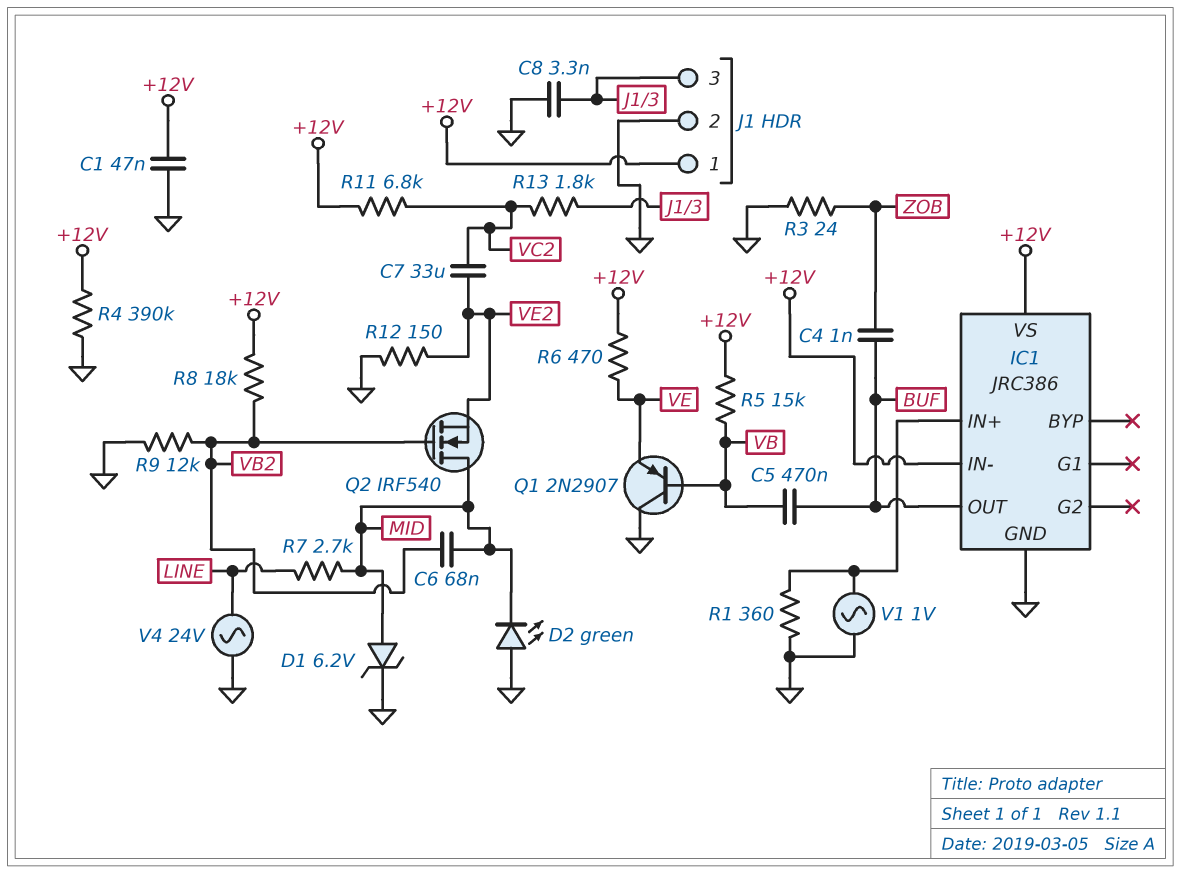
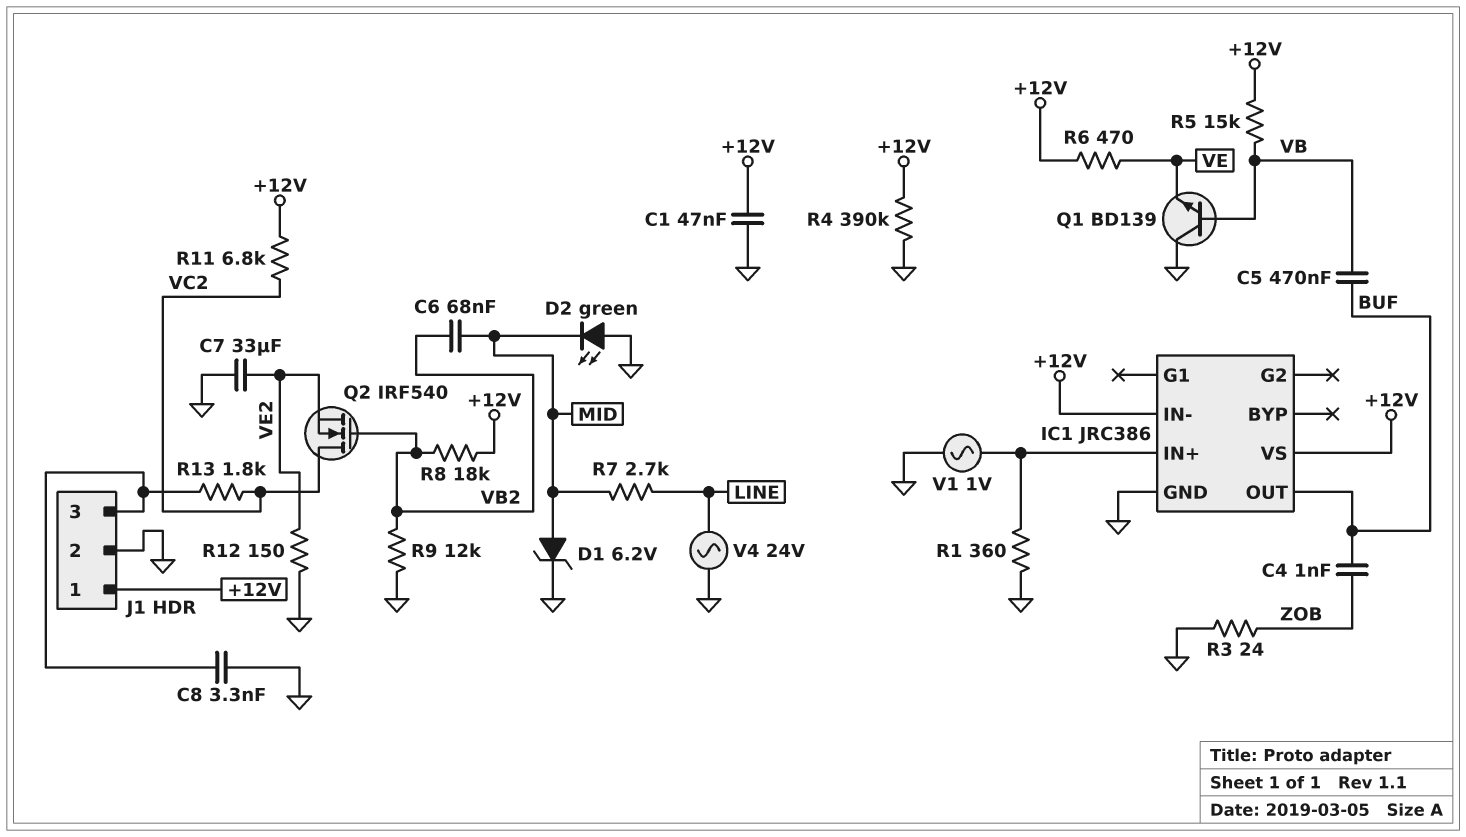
C7: 33uF (VC2, VE2) -> 33uF (GND, VE2)
Q1: PNP 2N2907 (B VB, C GND, E VE) -> NPN BD139 (B VB, C GND, E VE)
Q2: NMOS IRF540 (G VB2, D MID, S VE2) -> NMOS IRF540 (G VB2, D VC2, S VE2)

